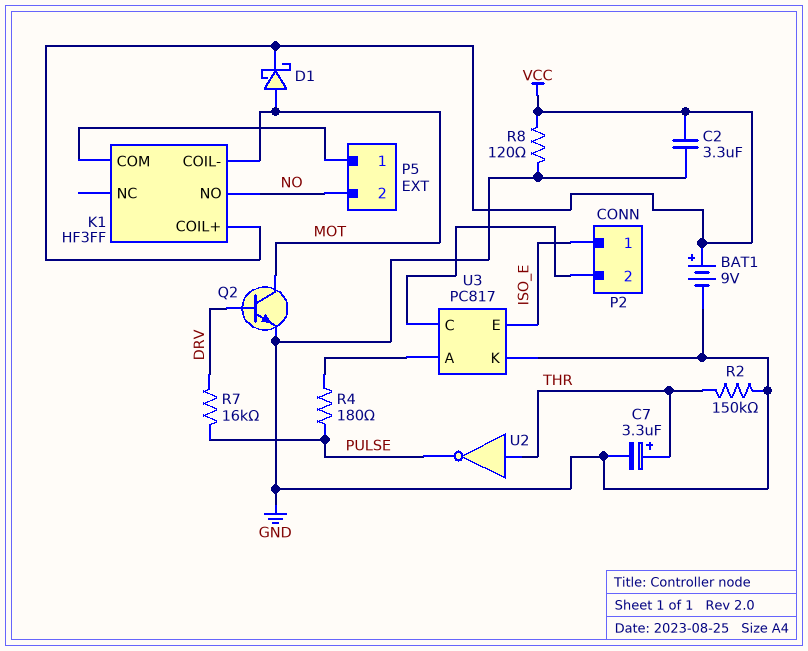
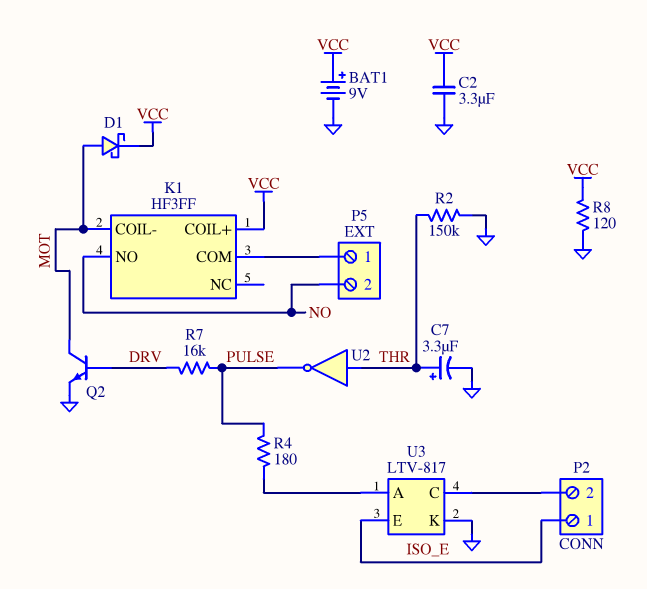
U3: PC817 -> LTV-817

